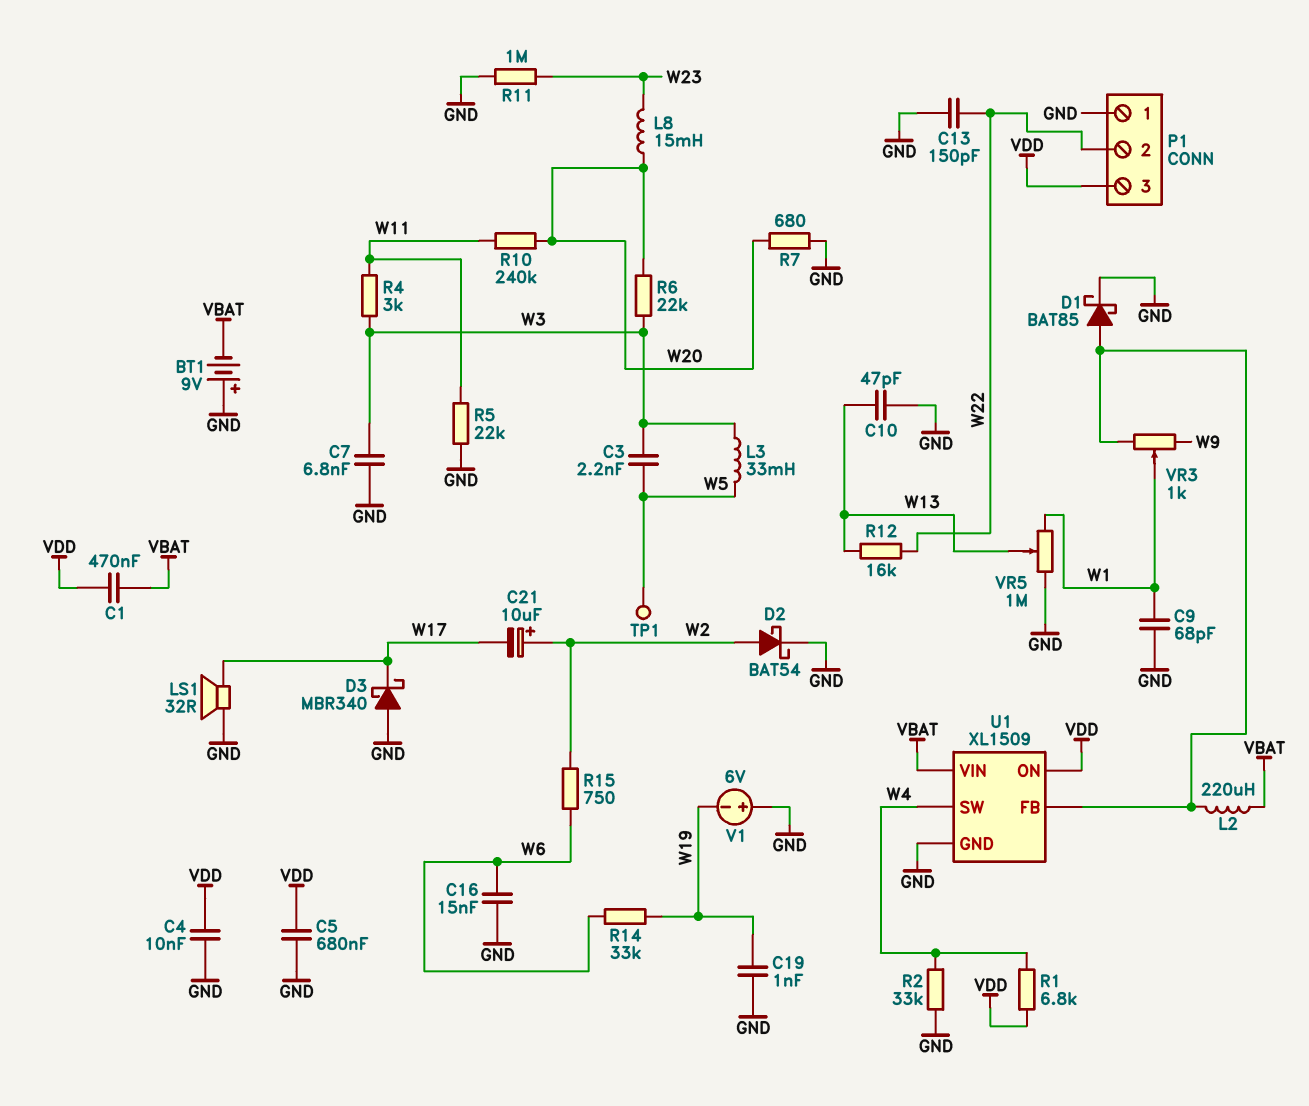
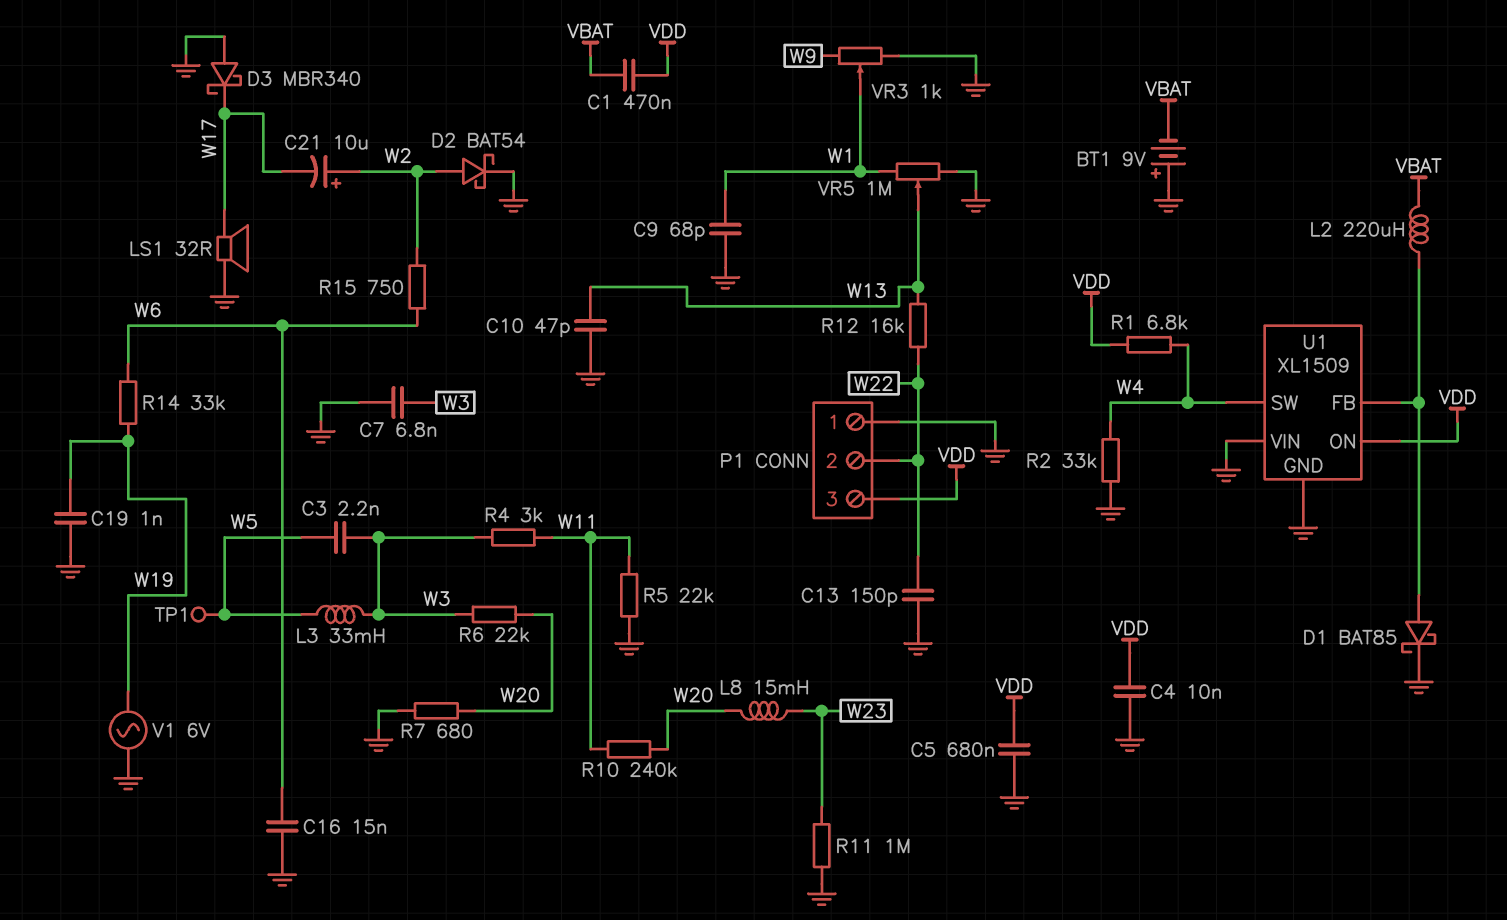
U1 pin VIN: VBAT -> GND
V1: 6V (plus GND, minus W19) -> AC 6V (GND, W19)
VR3: 1k (U1/FB, W9, wiper W1) -> 1k (GND, W9, wiper W1)

